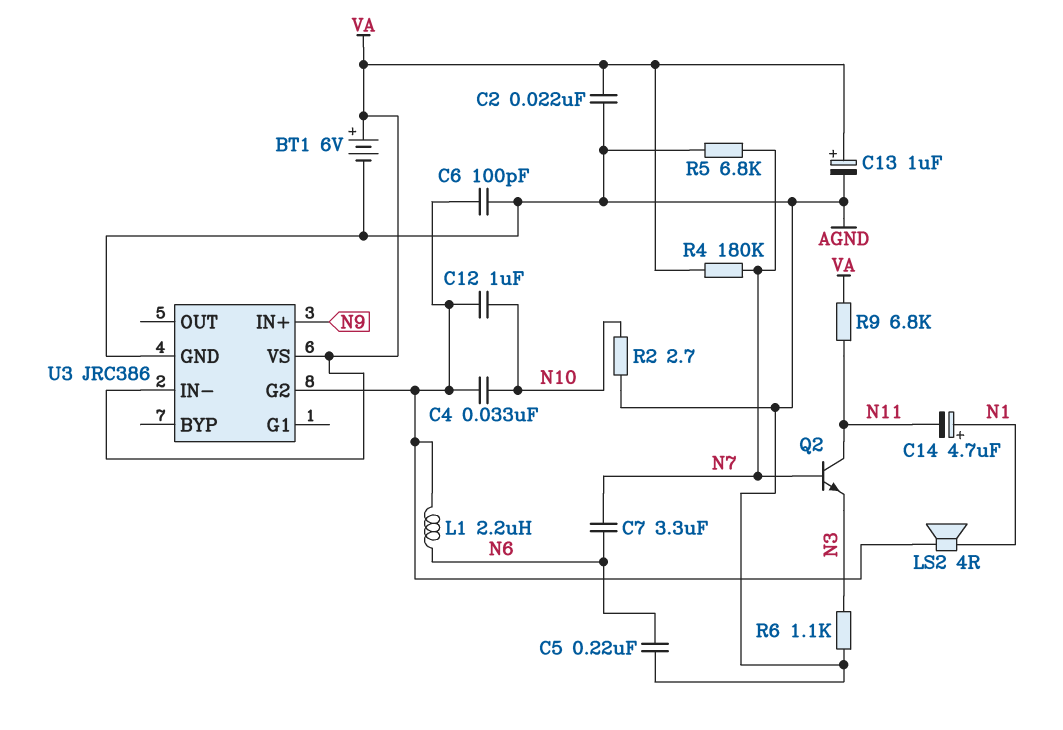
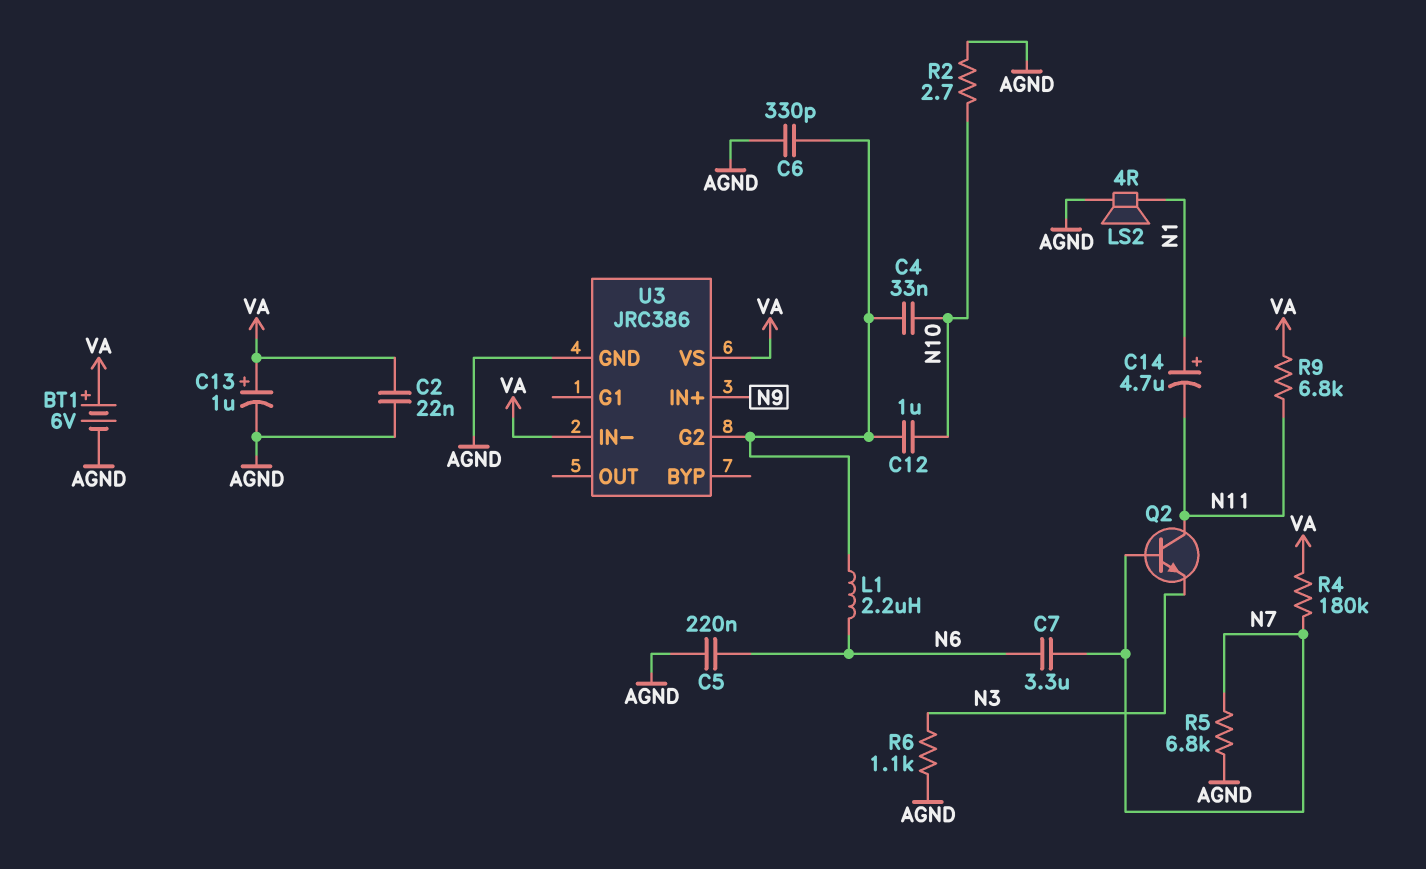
C6: 100pF (AGND, U3/G2) -> 330pF (AGND, U3/G2)
LS2: speaker 4R (N1, U3/G2) -> speaker 4R (AGND, N1)

